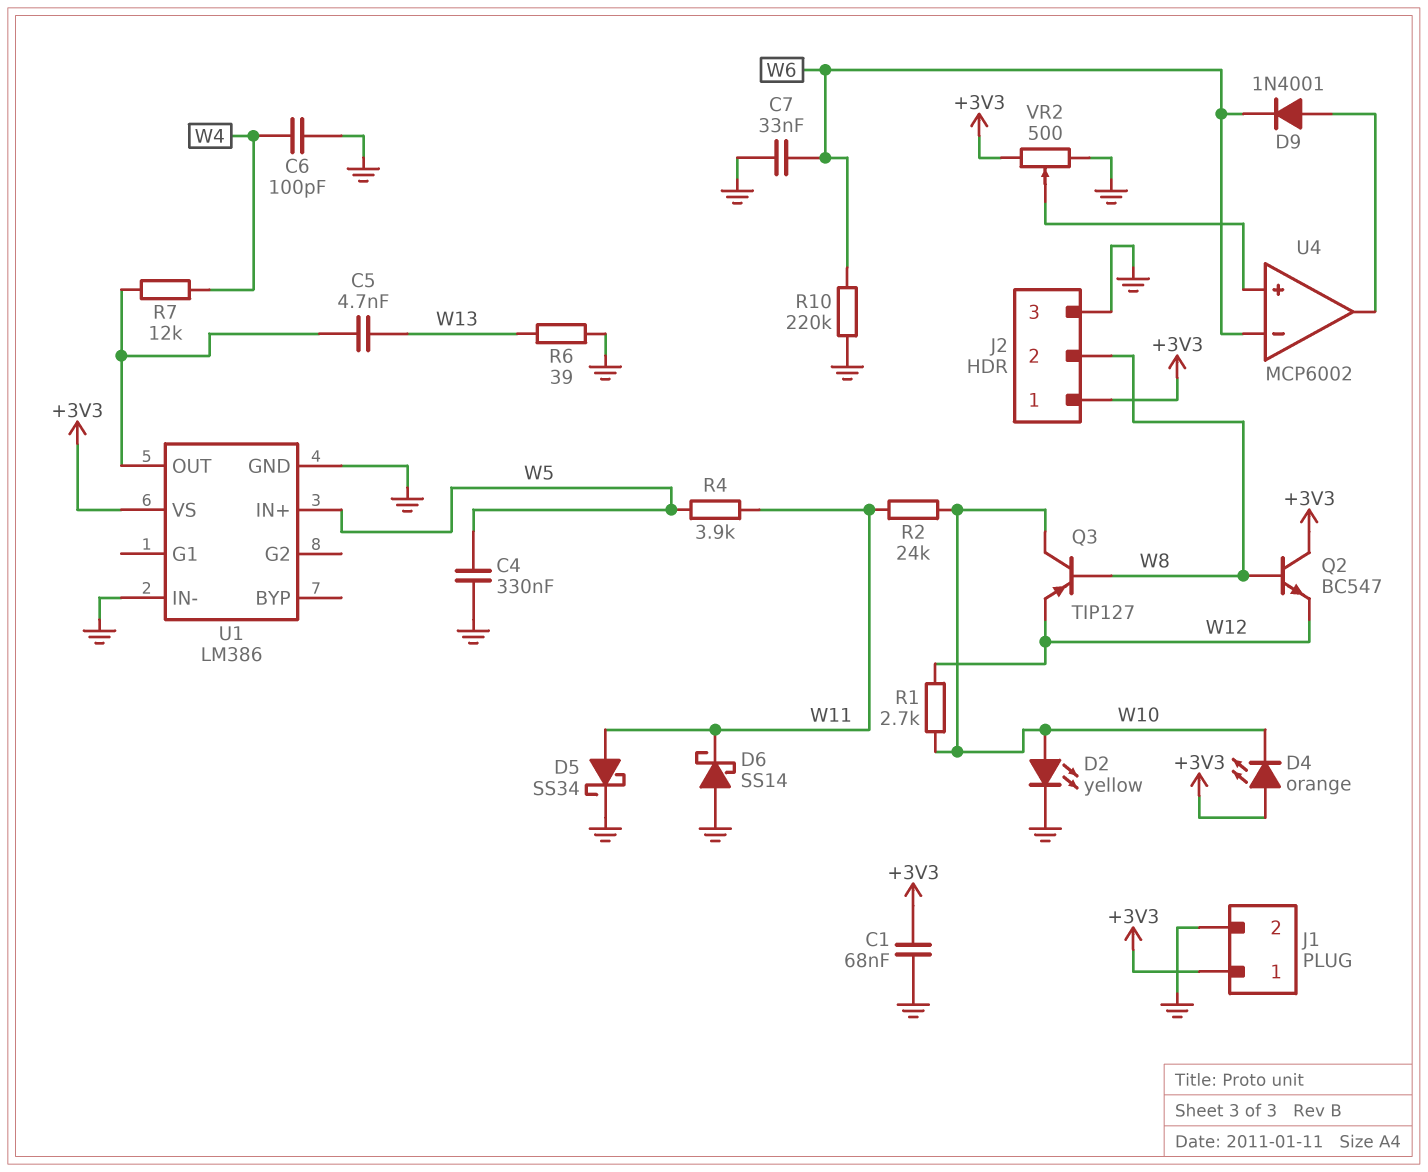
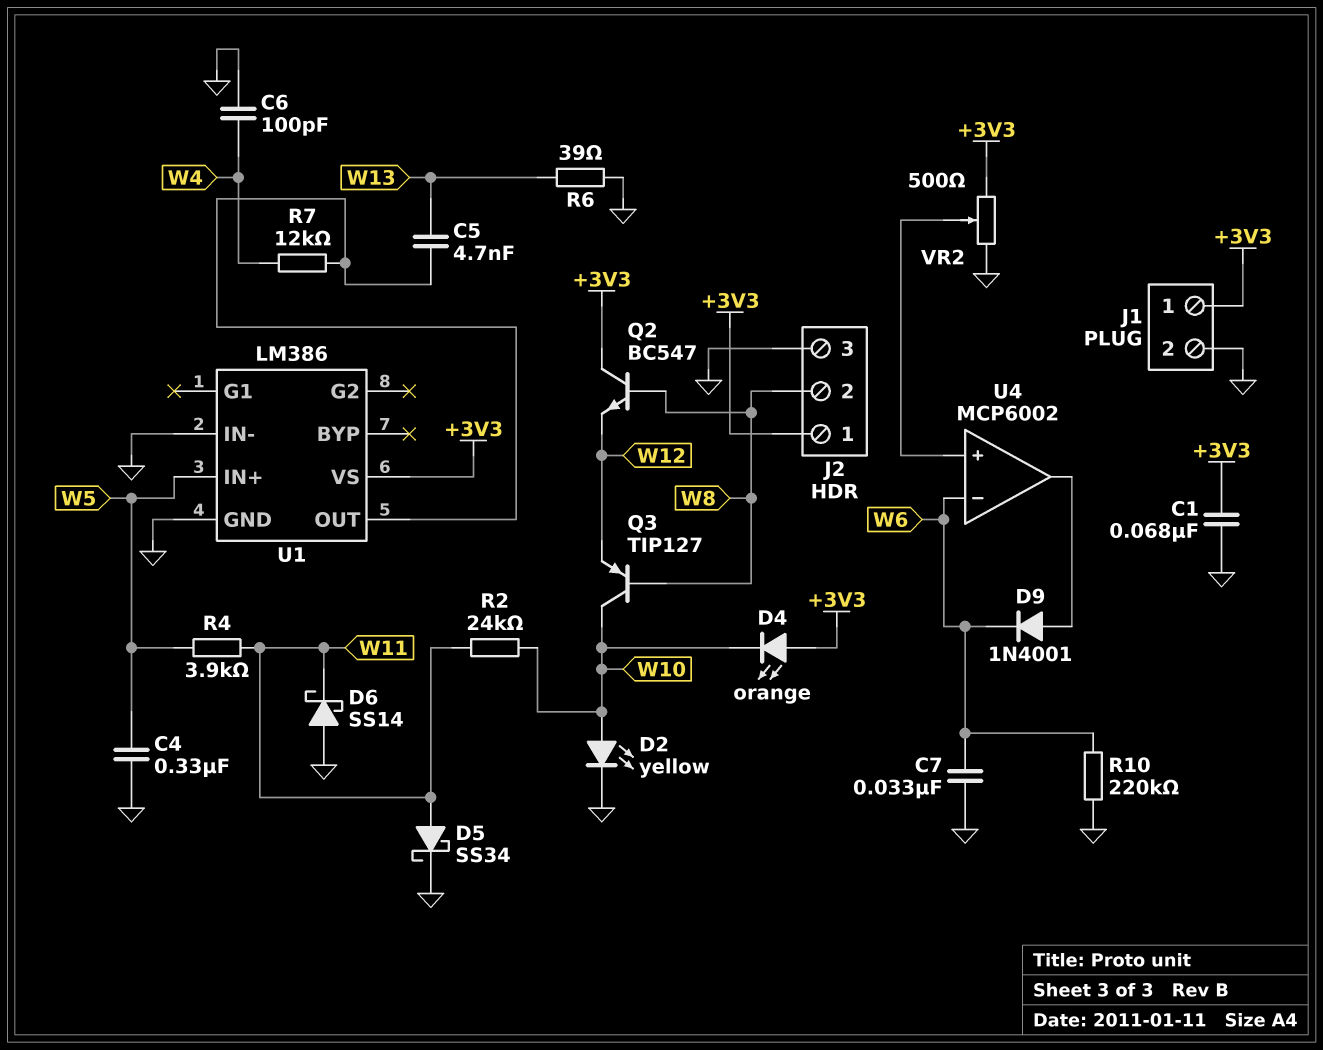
R1: 2.7k (W10, W12) -> none

